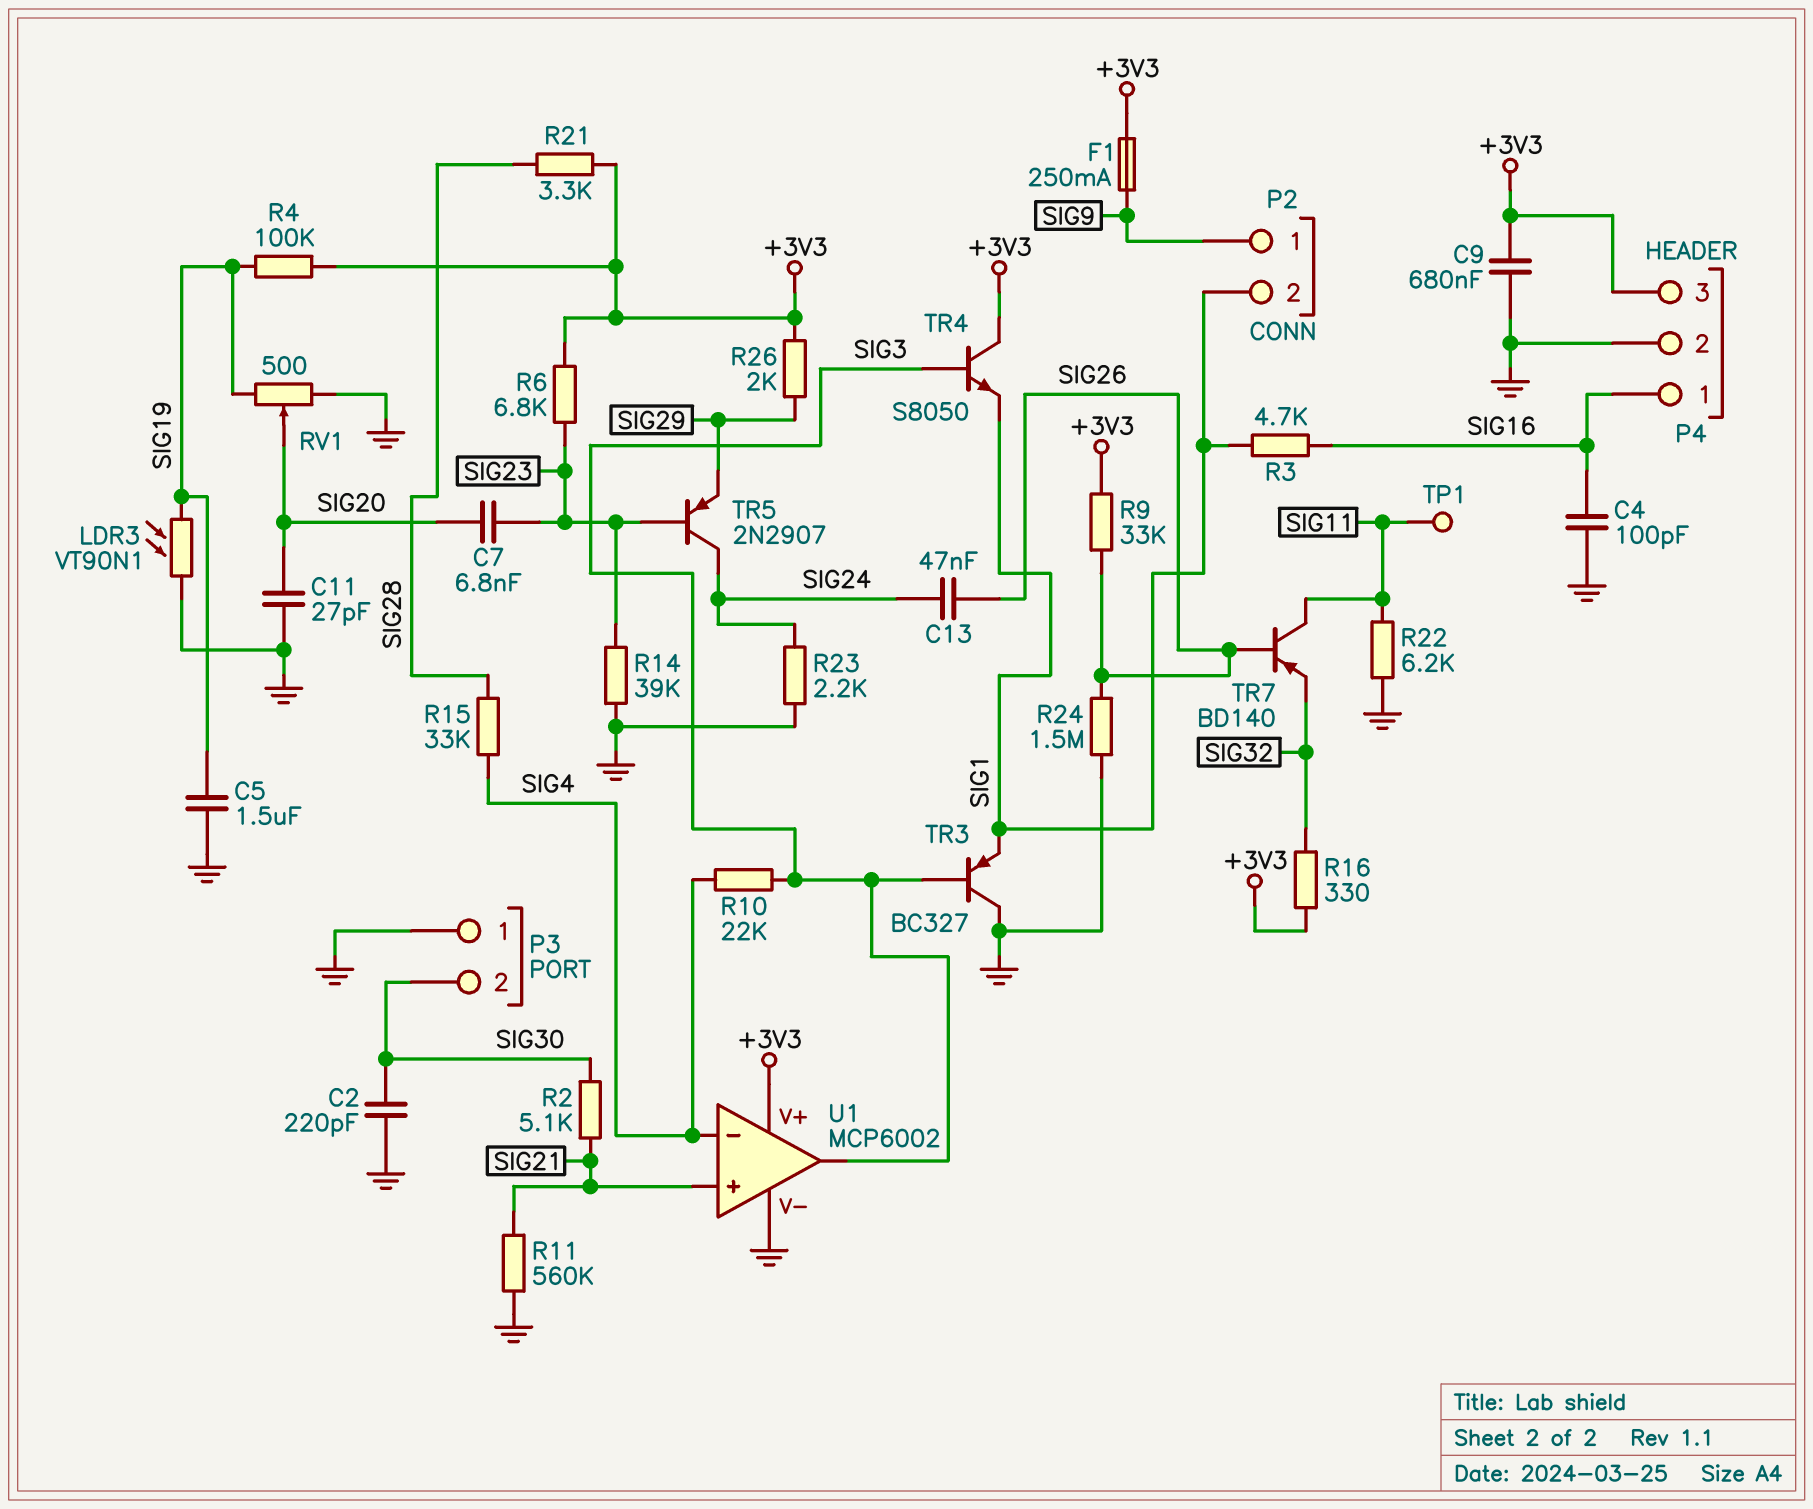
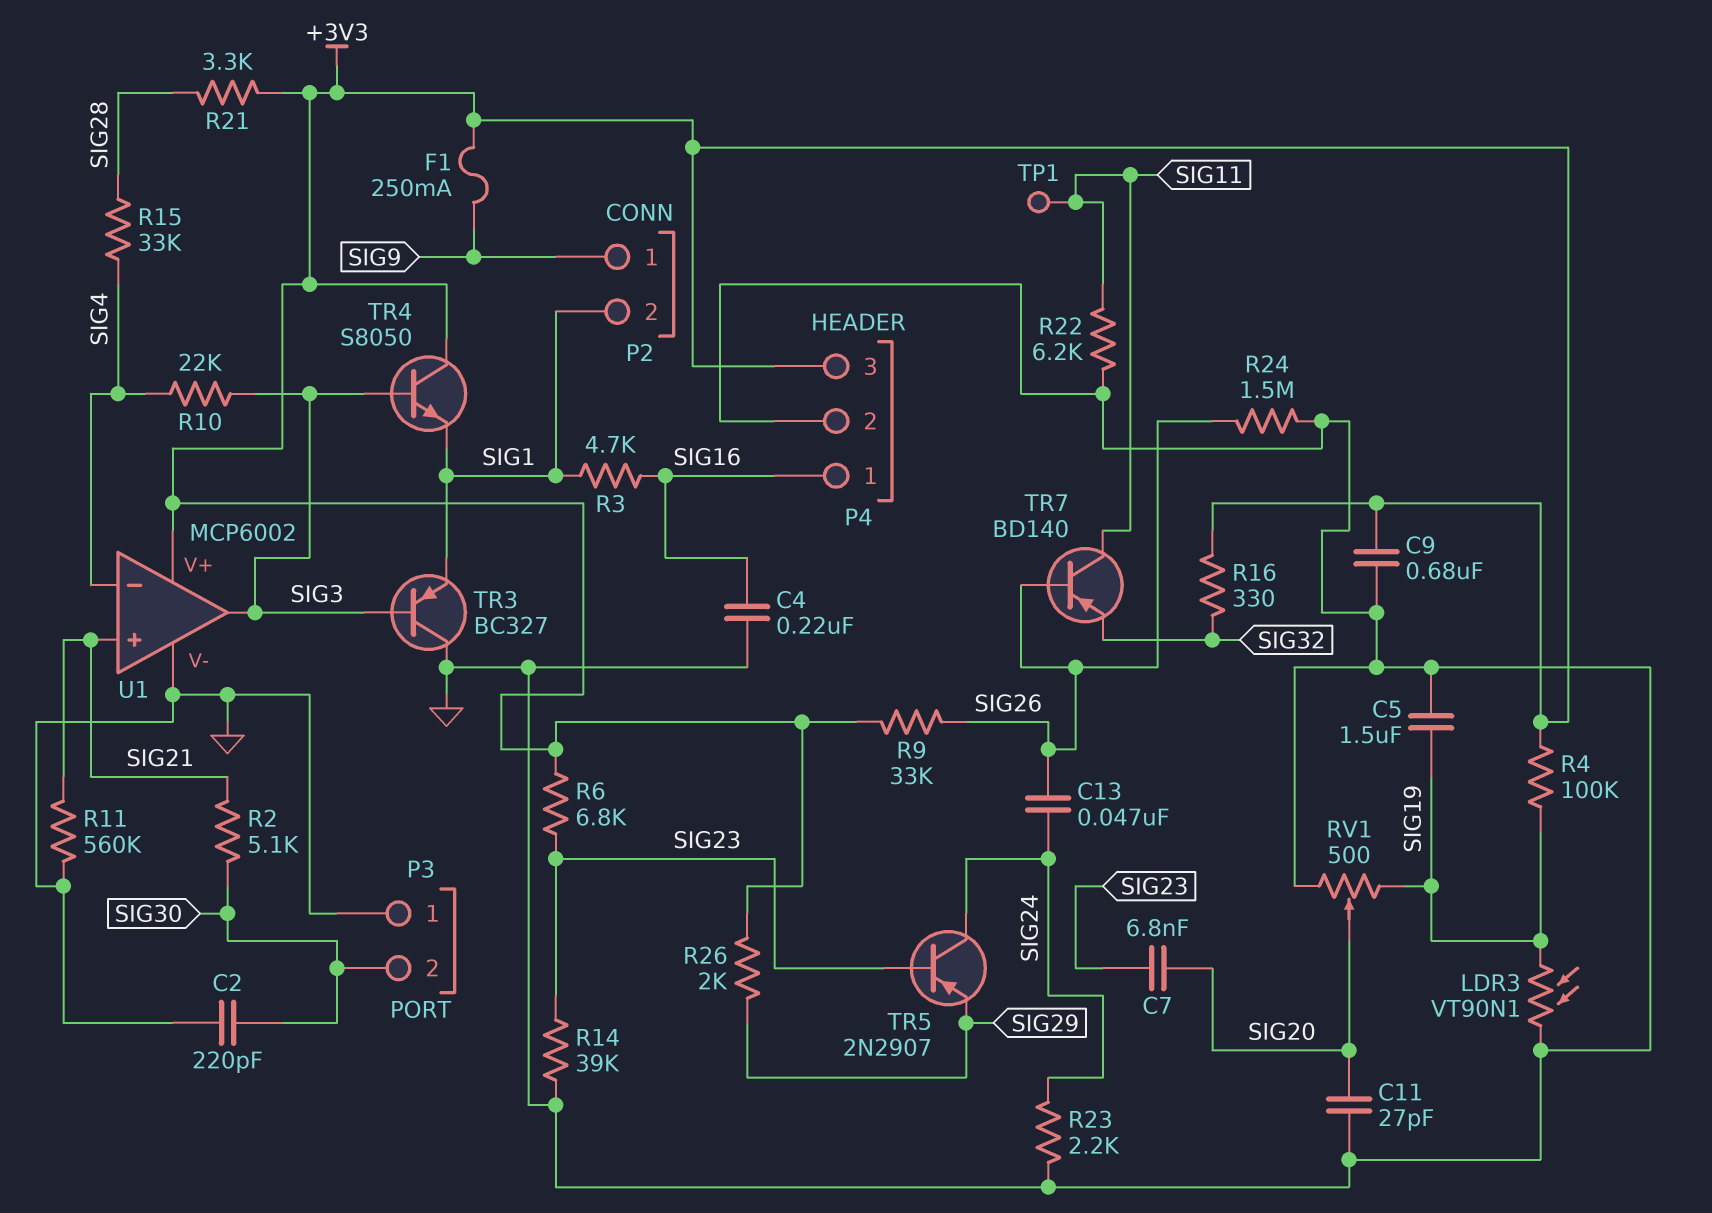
C4: 100pF (GND, SIG16) -> 220nF (GND, SIG16)

